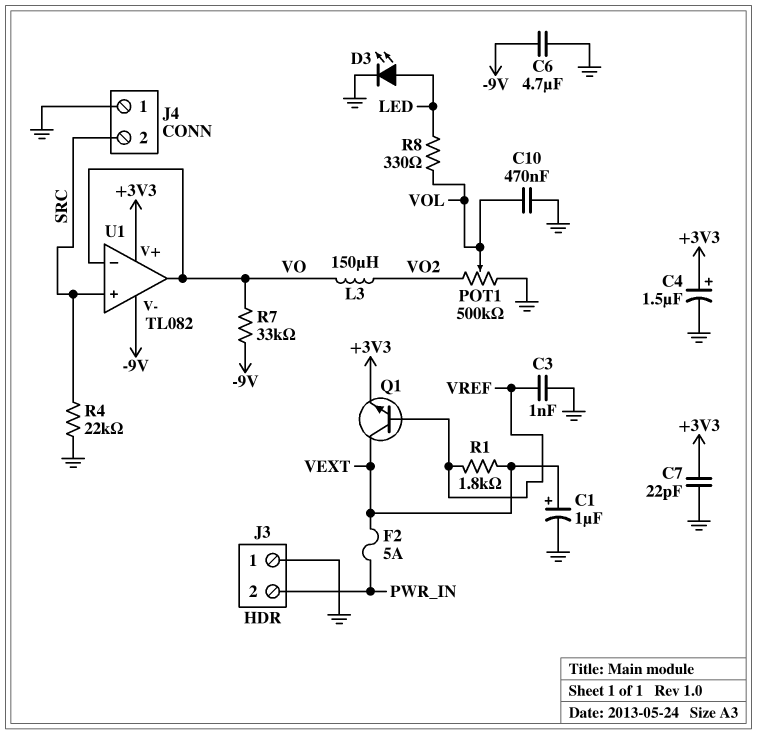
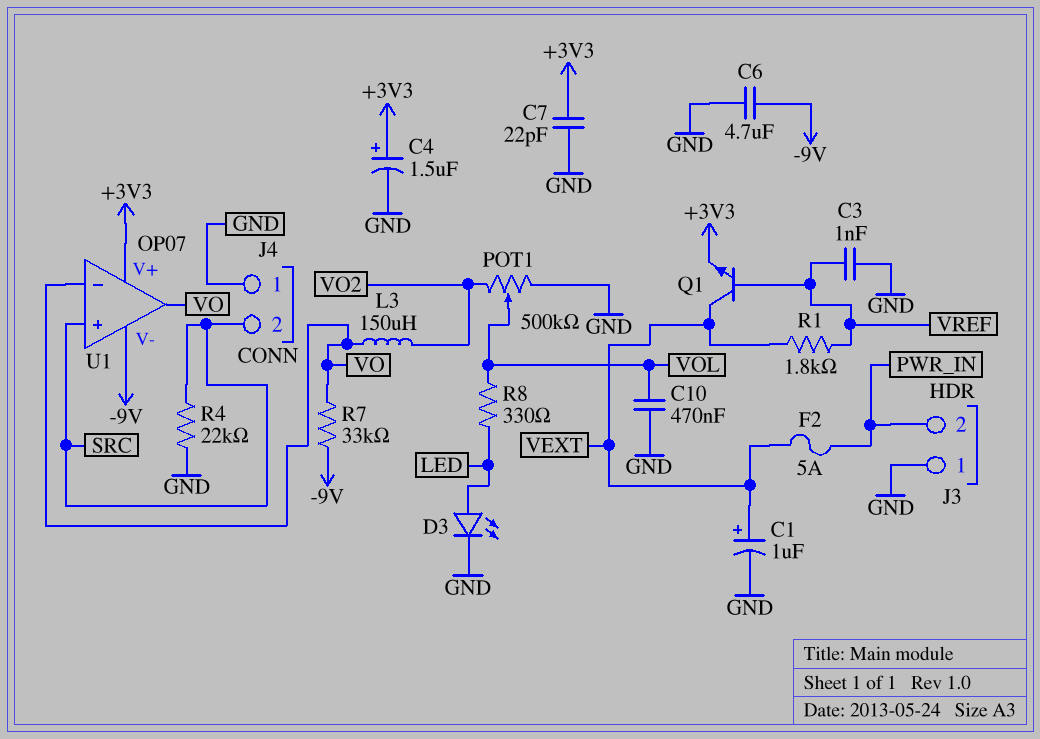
U1: TL082 -> OP07

